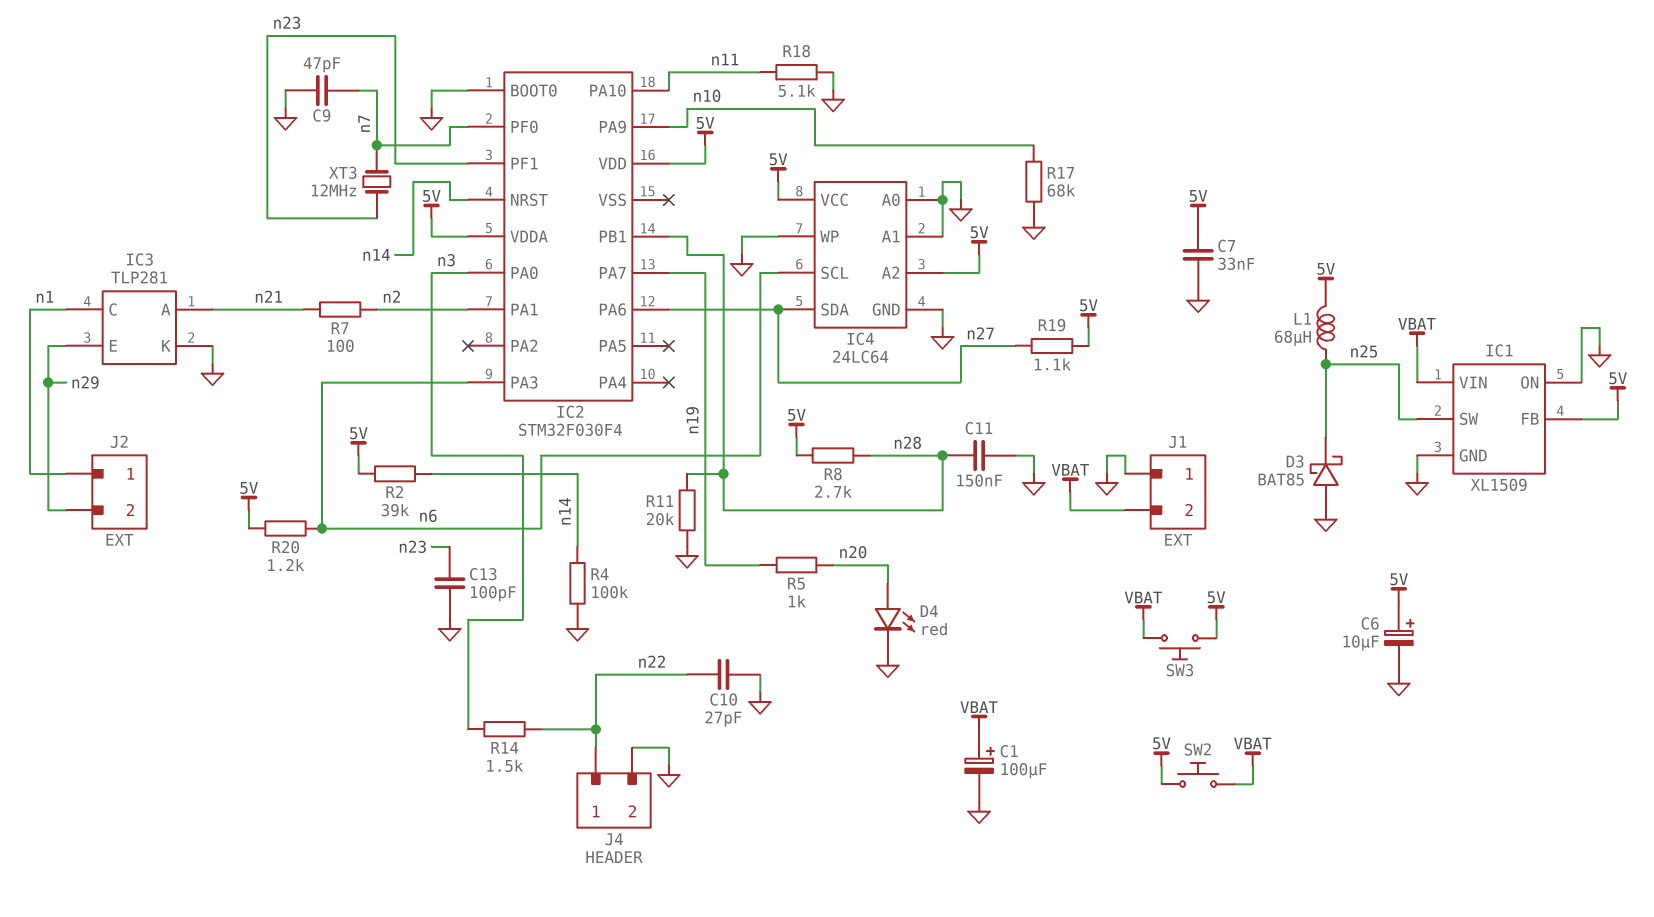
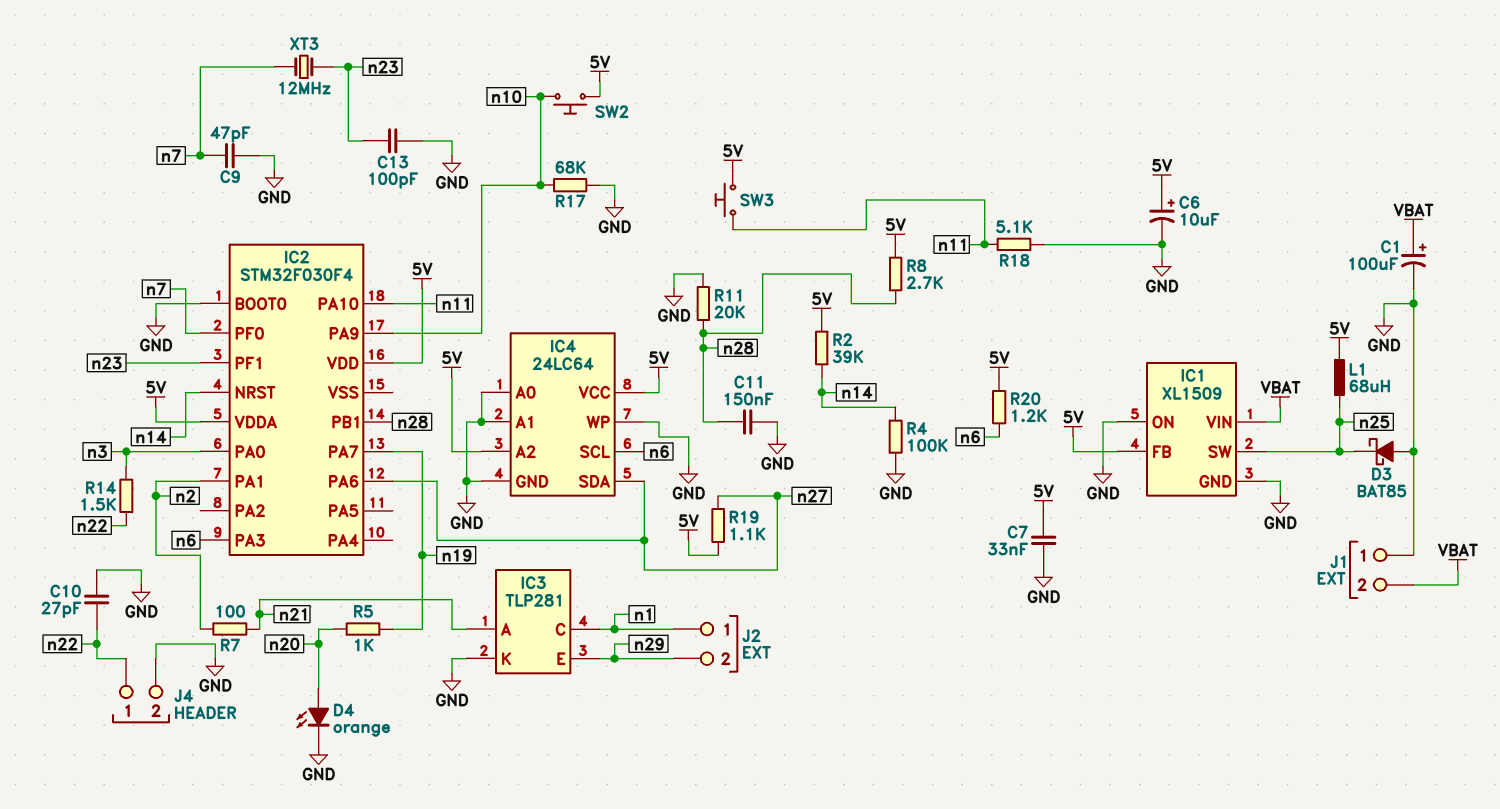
D4: LED red (A n20, K GND) -> LED orange (A n20, K GND)
SW2: button (5V, VBAT) -> button (5V, n10)
SW3: button (5V, VBAT) -> button (5V, n11)

